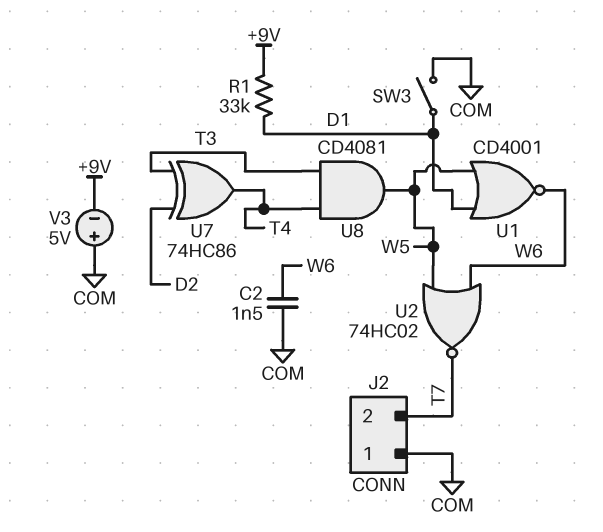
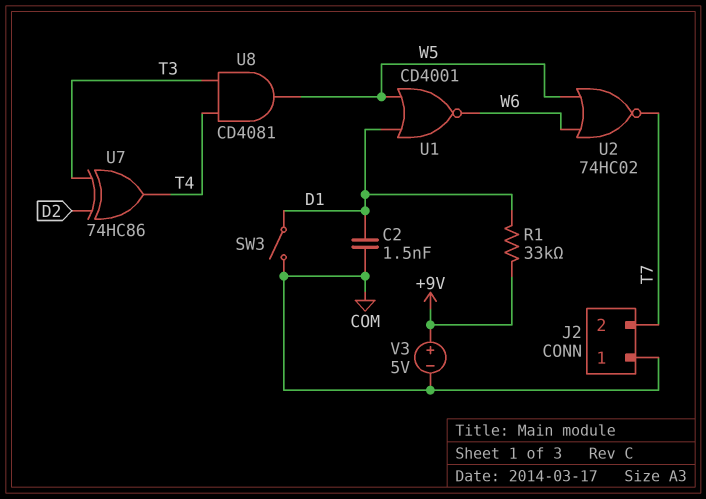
C2: 1.5nF (COM, W6) -> 1.5nF (COM, D1)
V3: 5V (plus COM, minus +9V) -> 5V (plus +9V, minus COM)

